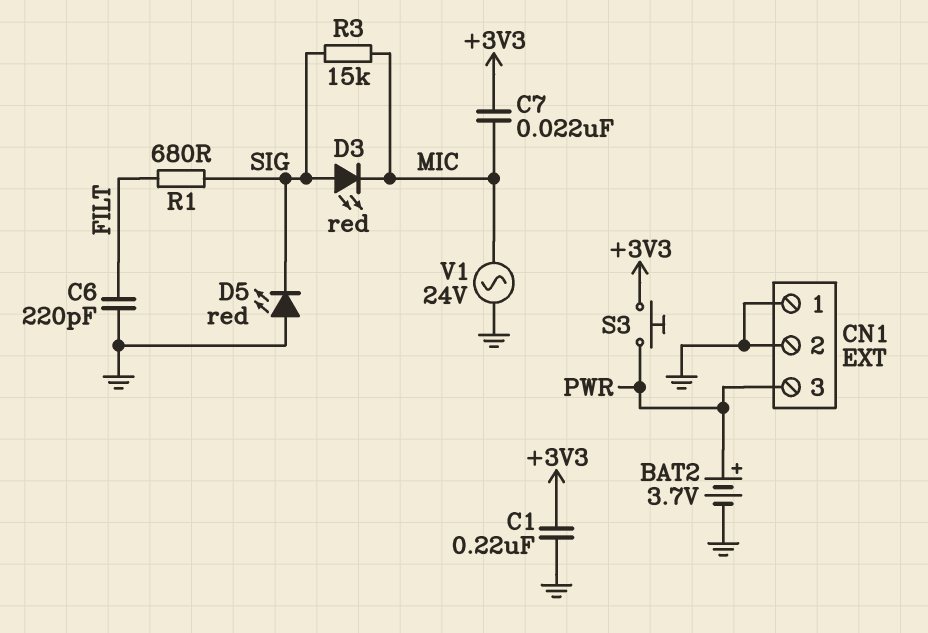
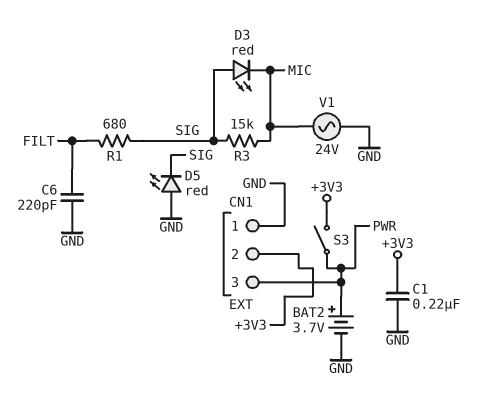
C7: 22nF (+3V3, MIC) -> none
CN1 pin 2: GND -> +3V3
S3: button (+3V3, PWR) -> switch (+3V3, PWR)

